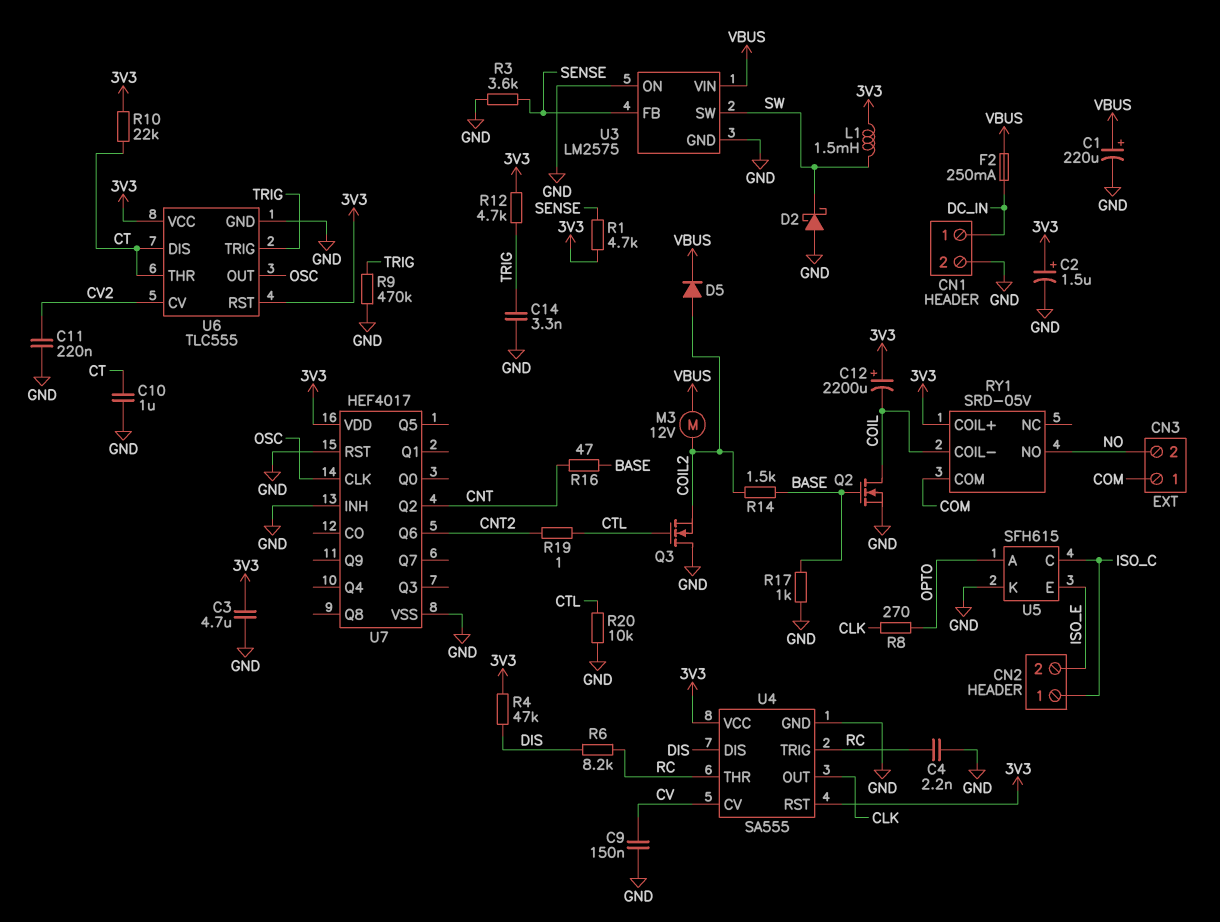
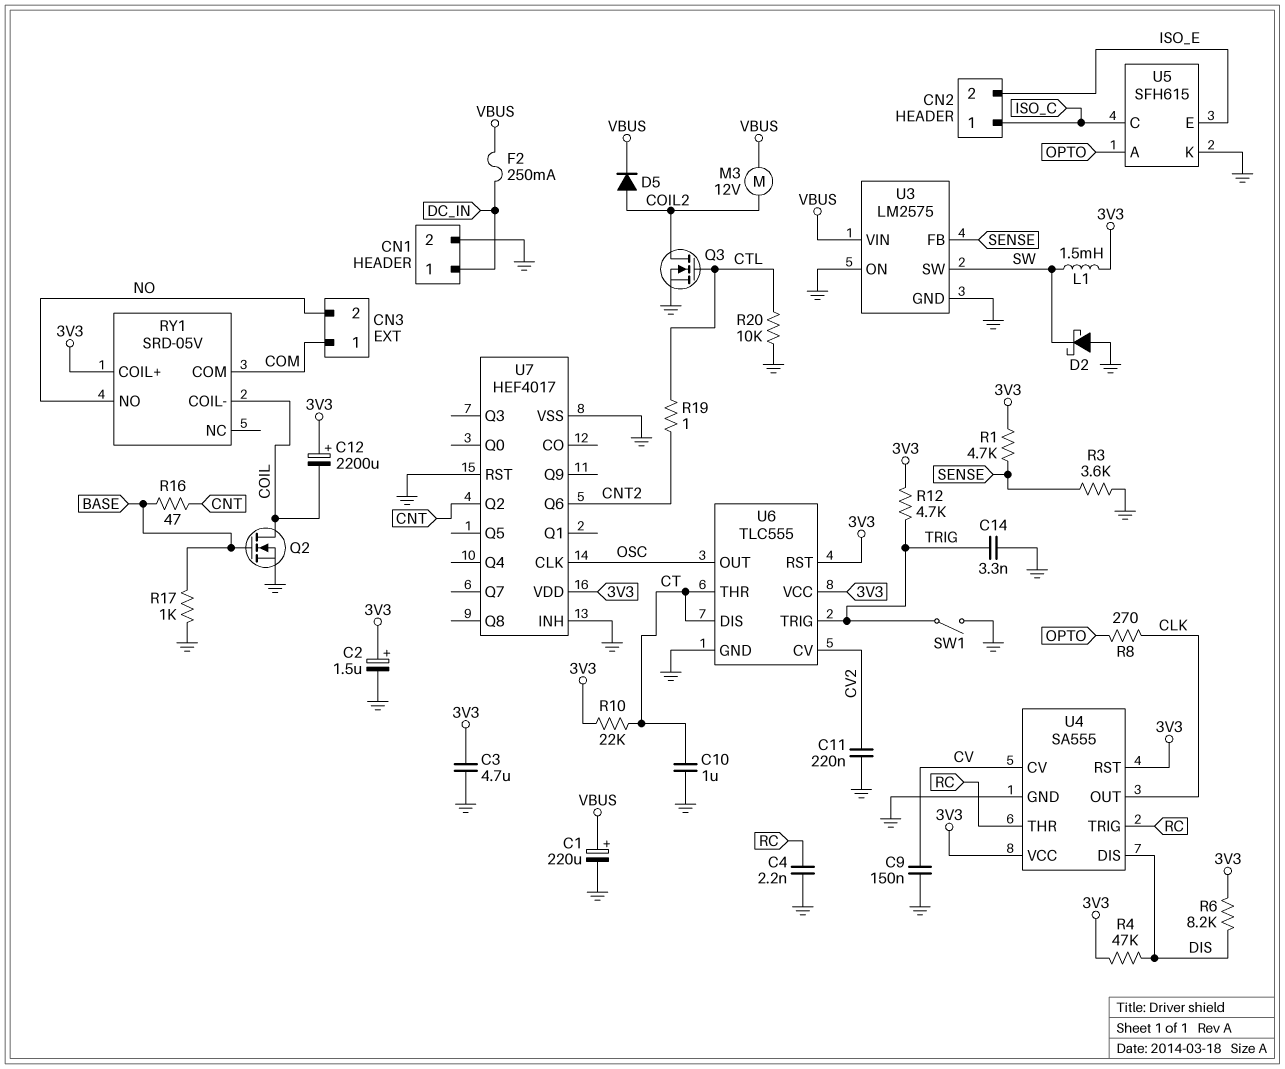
Q3: NMOS (G CTL, D GND, S COIL2) -> NMOS (G CTL, D COIL2, S GND)
R6: 8.2k (DIS, RC) -> 8.2k (3V3, DIS)
R9: 470k (GND, TRIG) -> none
R14: 1.5k (BASE, COIL2) -> none
SW1: none -> switch (GND, TRIG)

